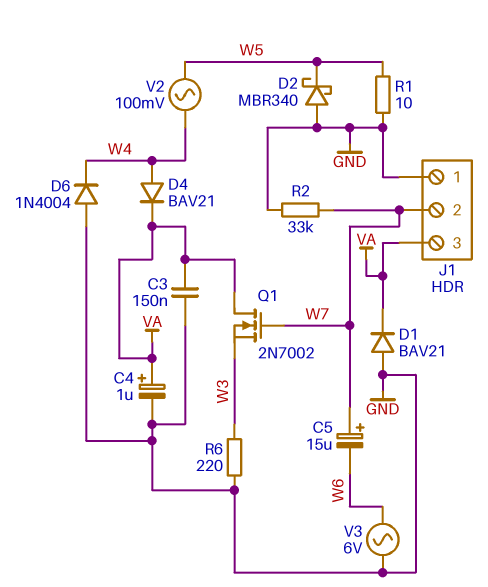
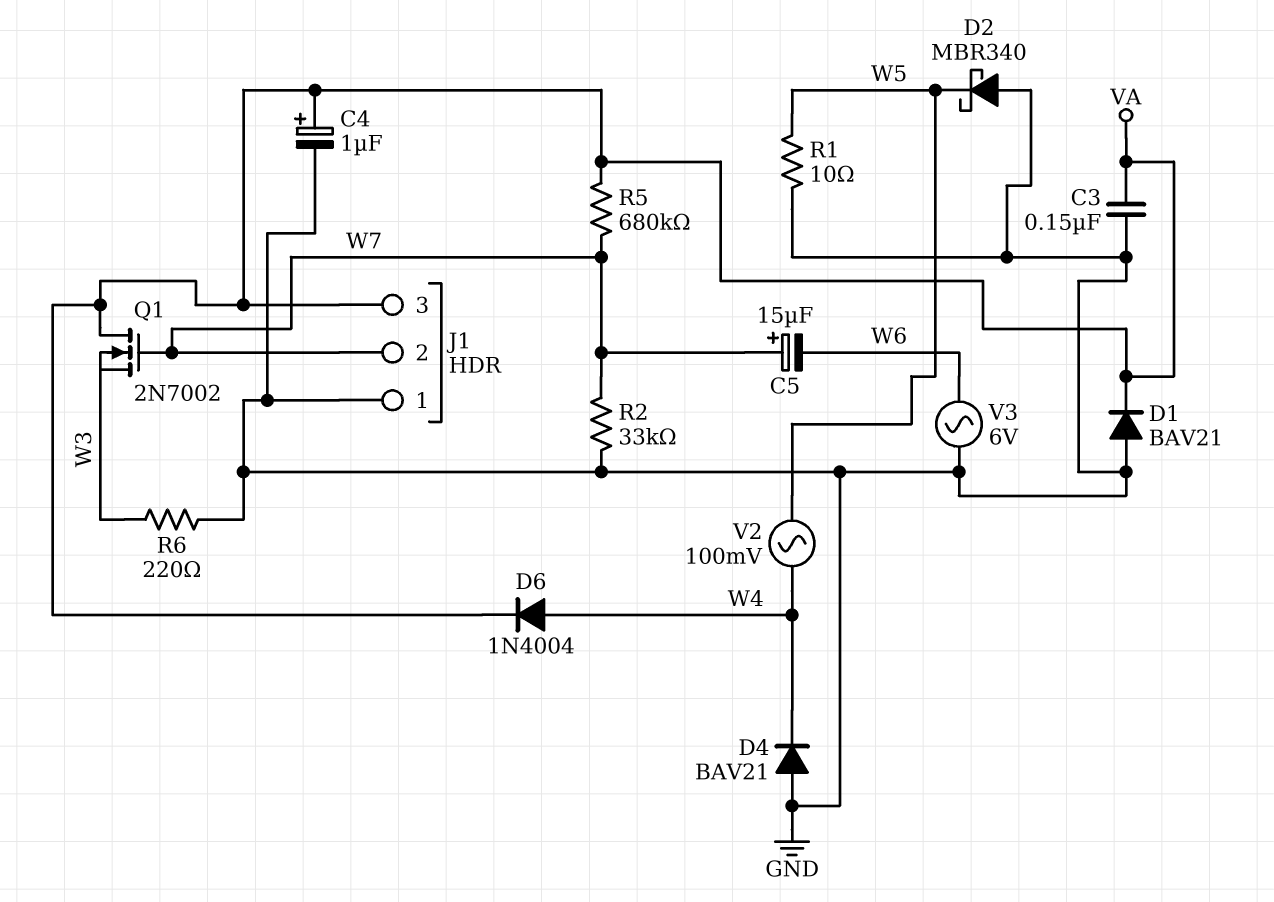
D4: diode BAV21 (A W4, K VA) -> diode BAV21 (A GND, K W4)
D6: diode 1N4004 (A GND, K W4) -> diode 1N4004 (A W4, K VA)
R5: none -> 680k (VA, W7)

